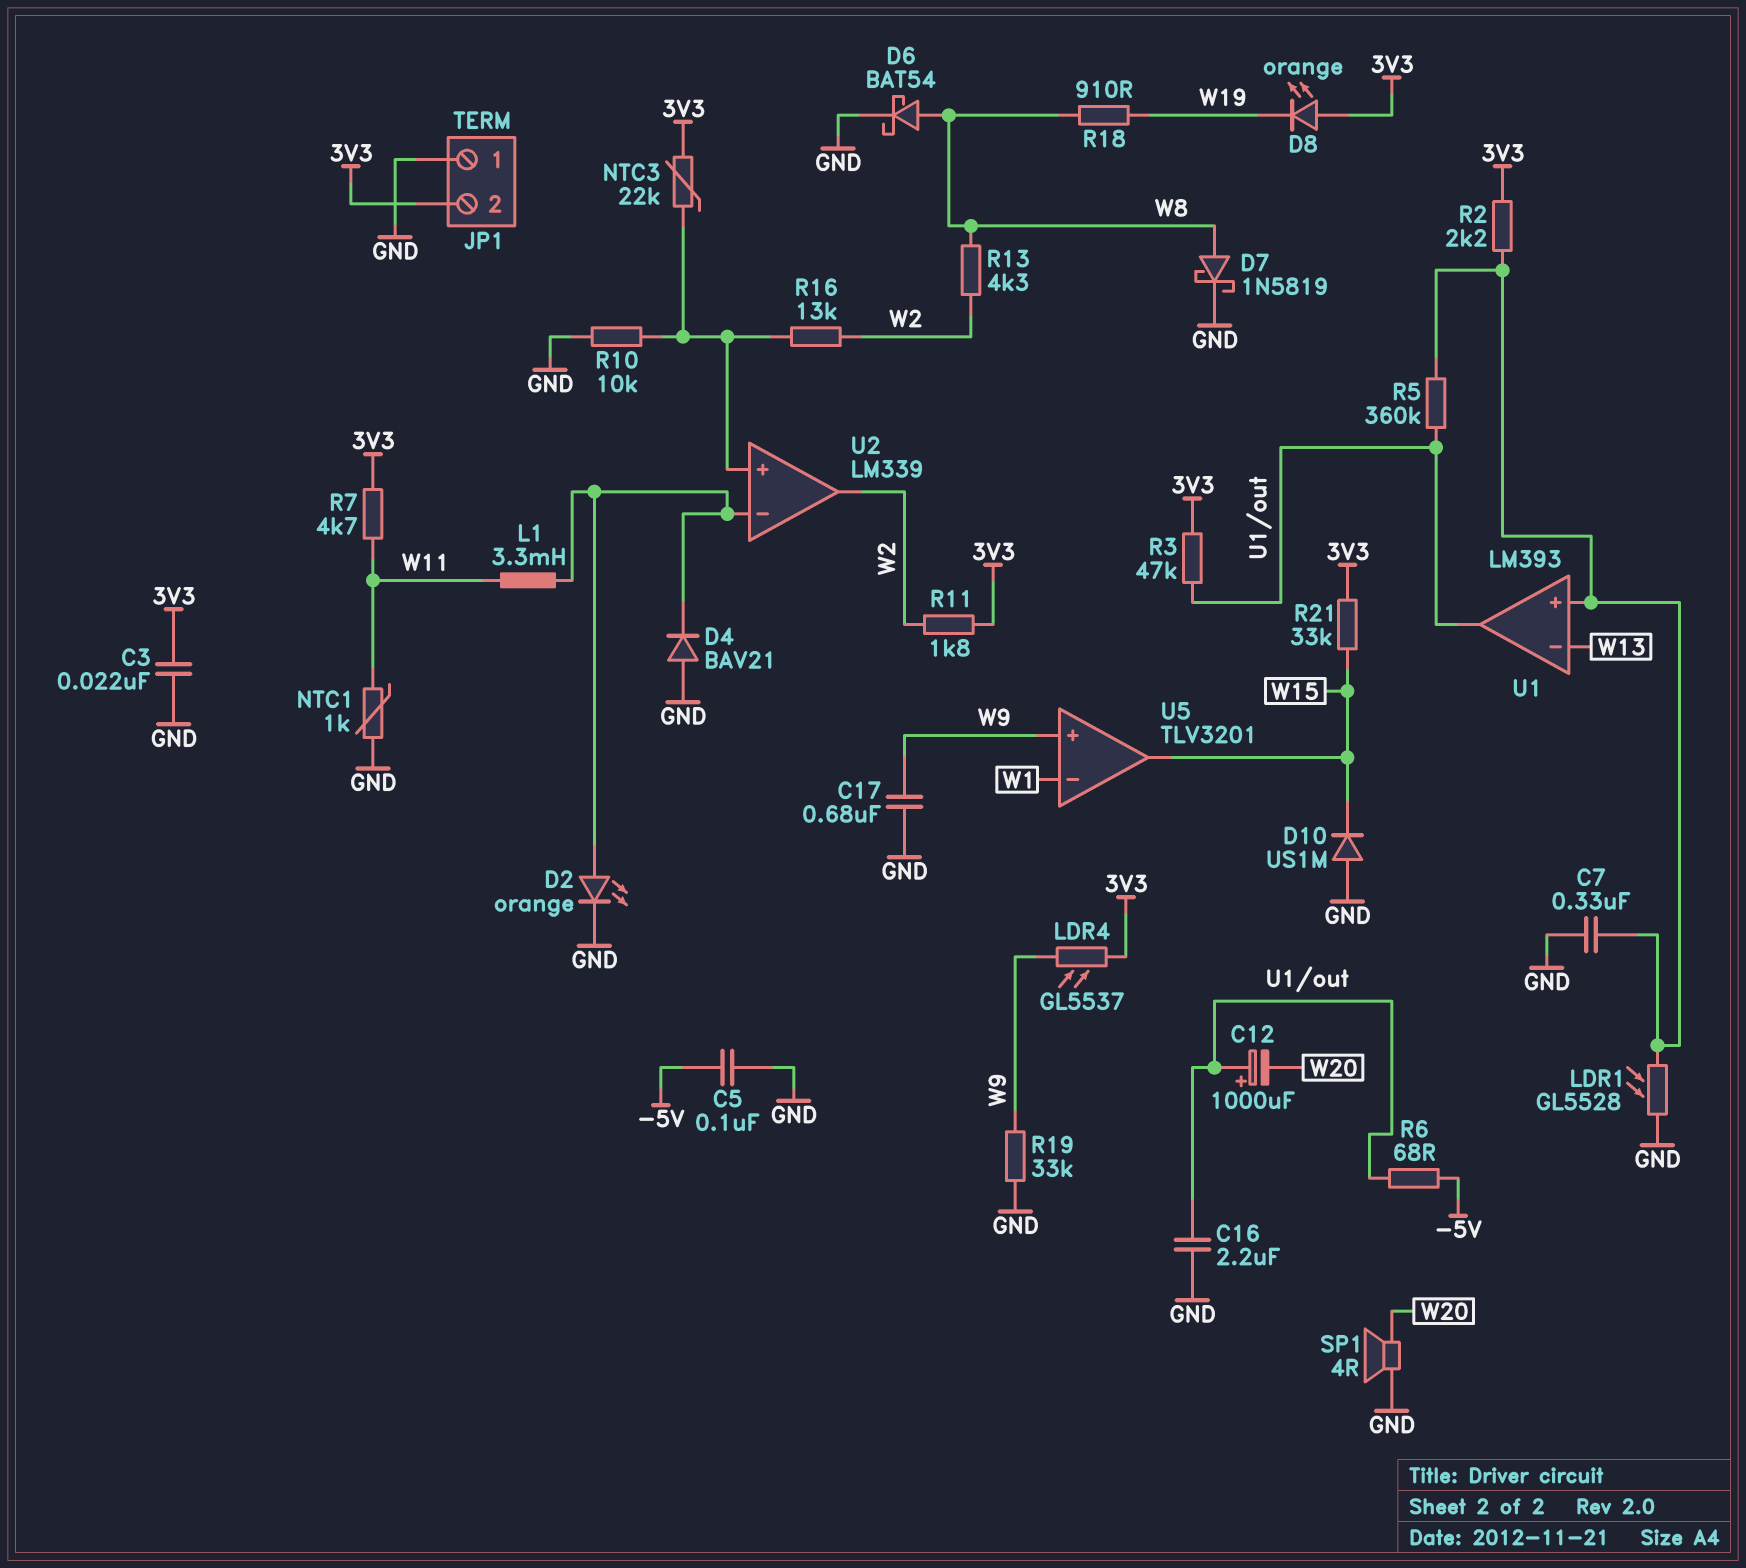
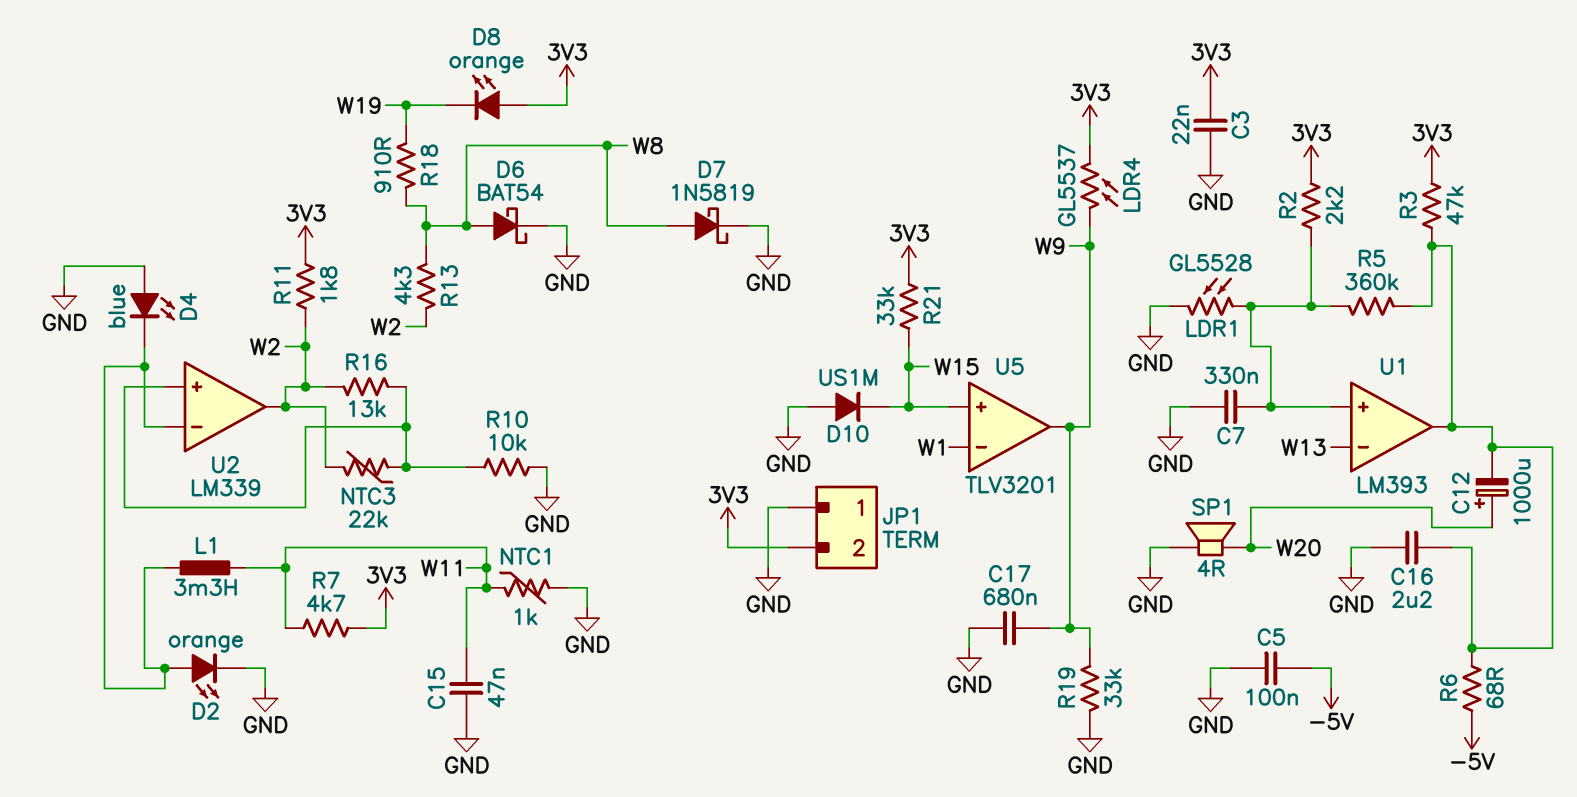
C12: 1000uF (plus U1/out, minus W20) -> 1000uF (plus W20, minus U1/out)
C15: none -> 47nF (GND, W11)
D4: diode BAV21 (A GND, K U2/in-) -> LED blue (A GND, K U2/in-)
NTC3: 22k (3V3, U2/in+) -> 22k (U2/in+, W2)
U5 pin in+: W9 -> W15
U5 pin out: W15 -> W9

